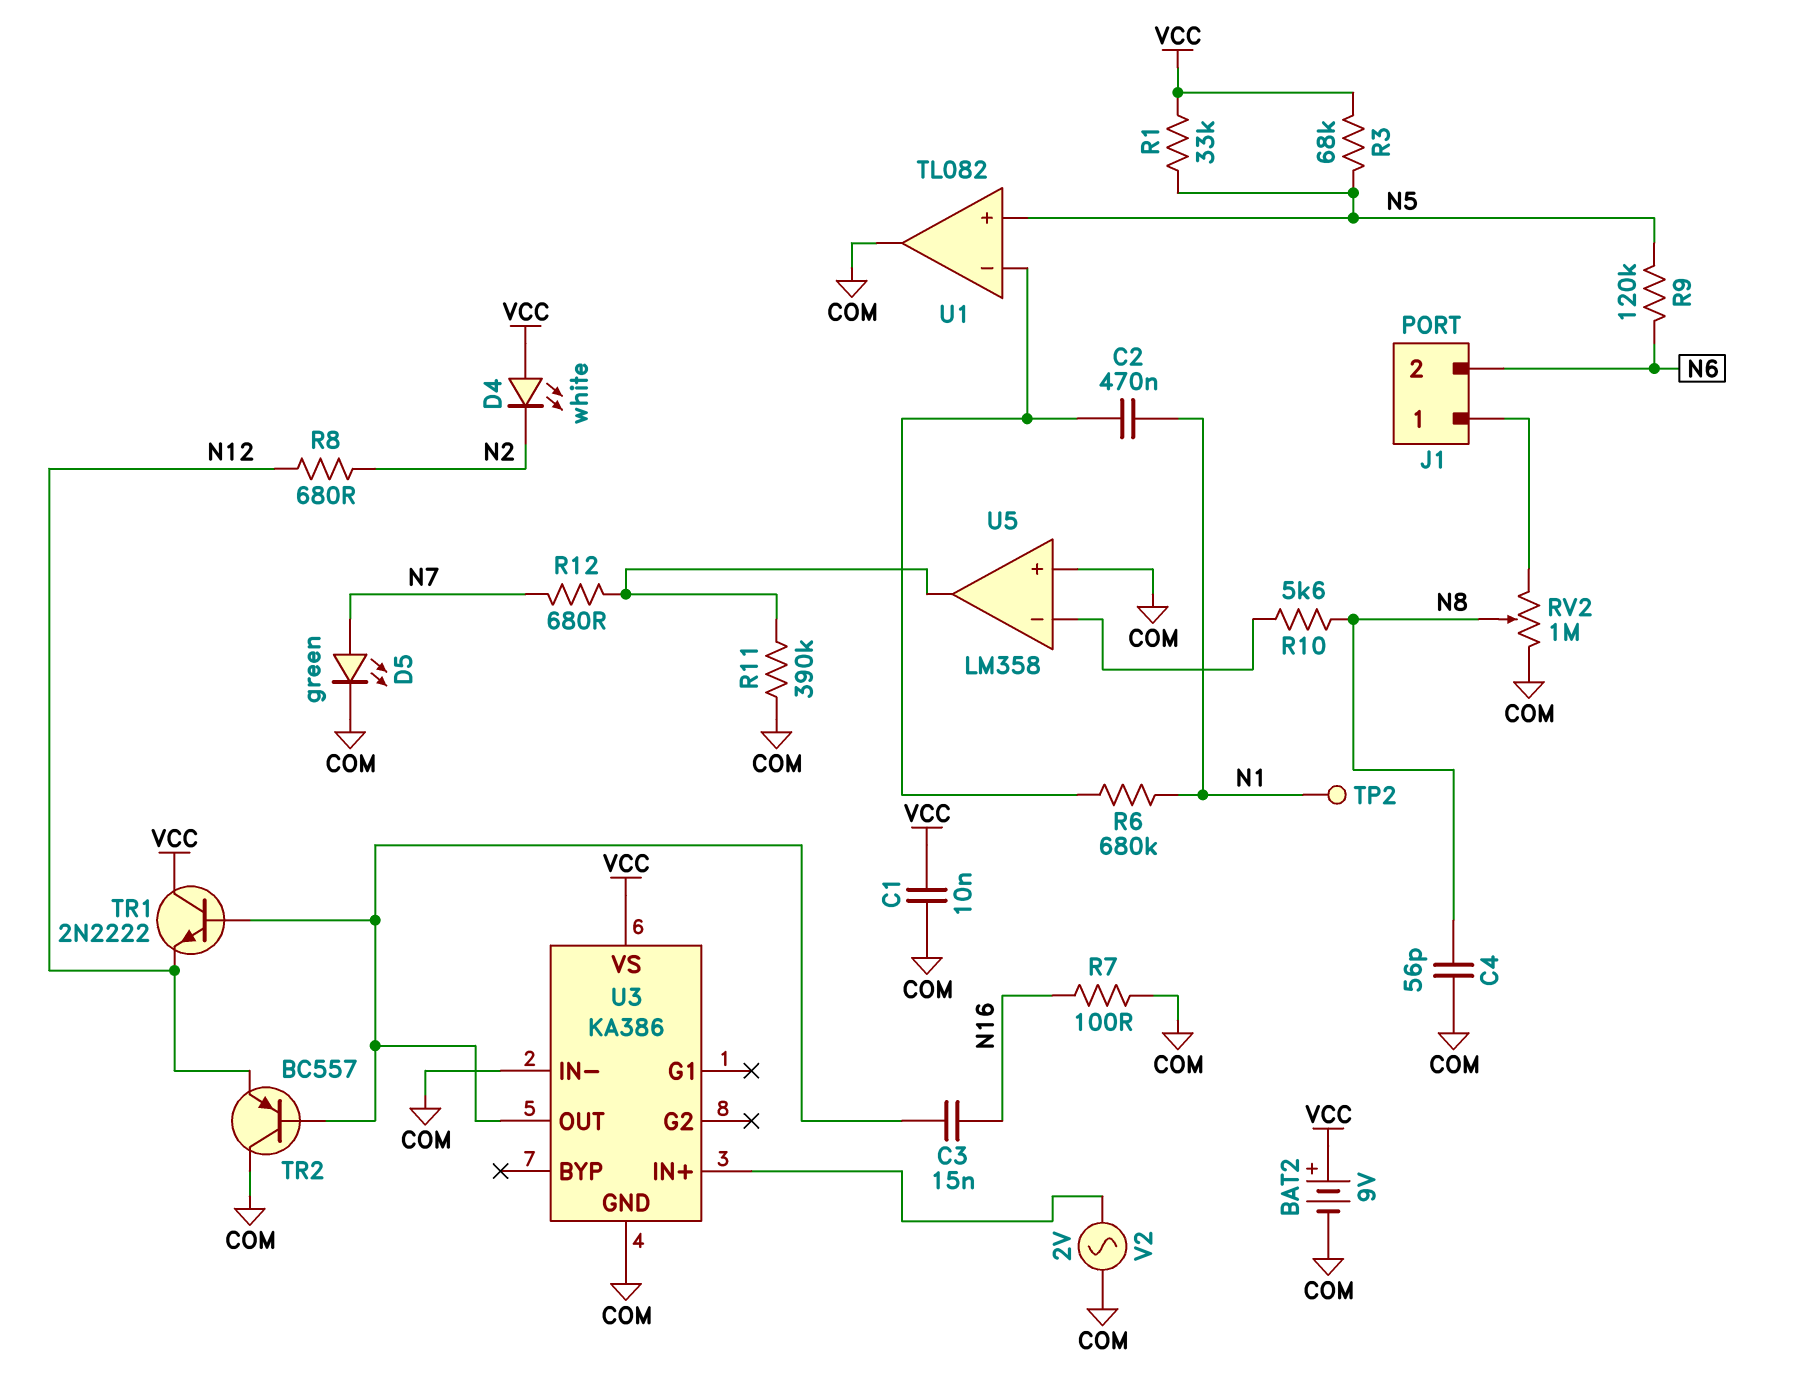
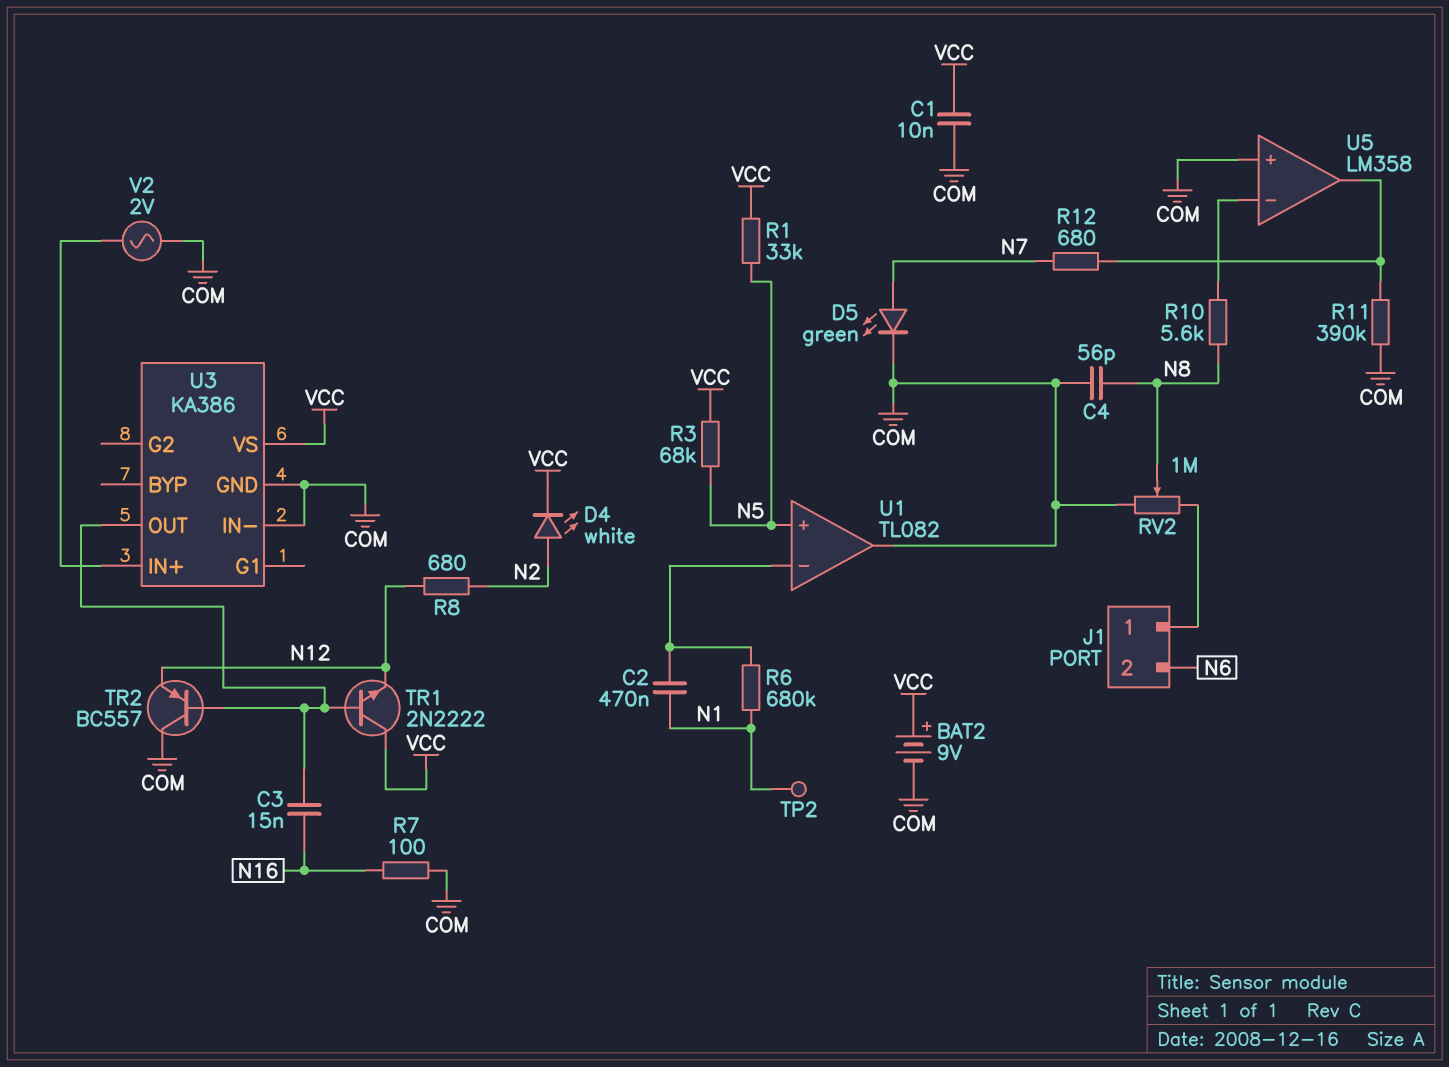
D4: LED white (A VCC, K N2) -> LED white (A N2, K VCC)
R9: 120k (N5, N6) -> none

